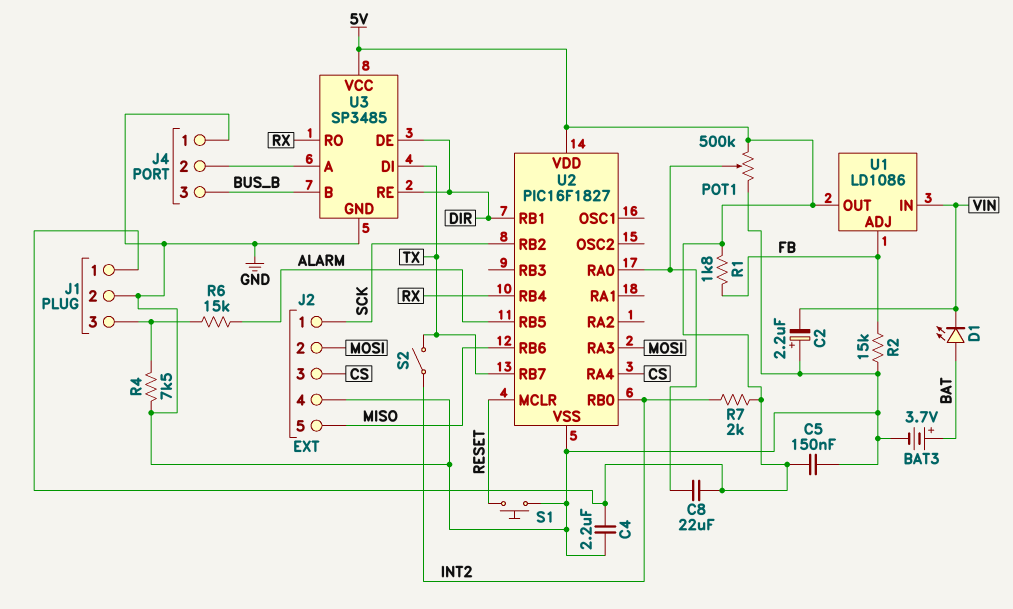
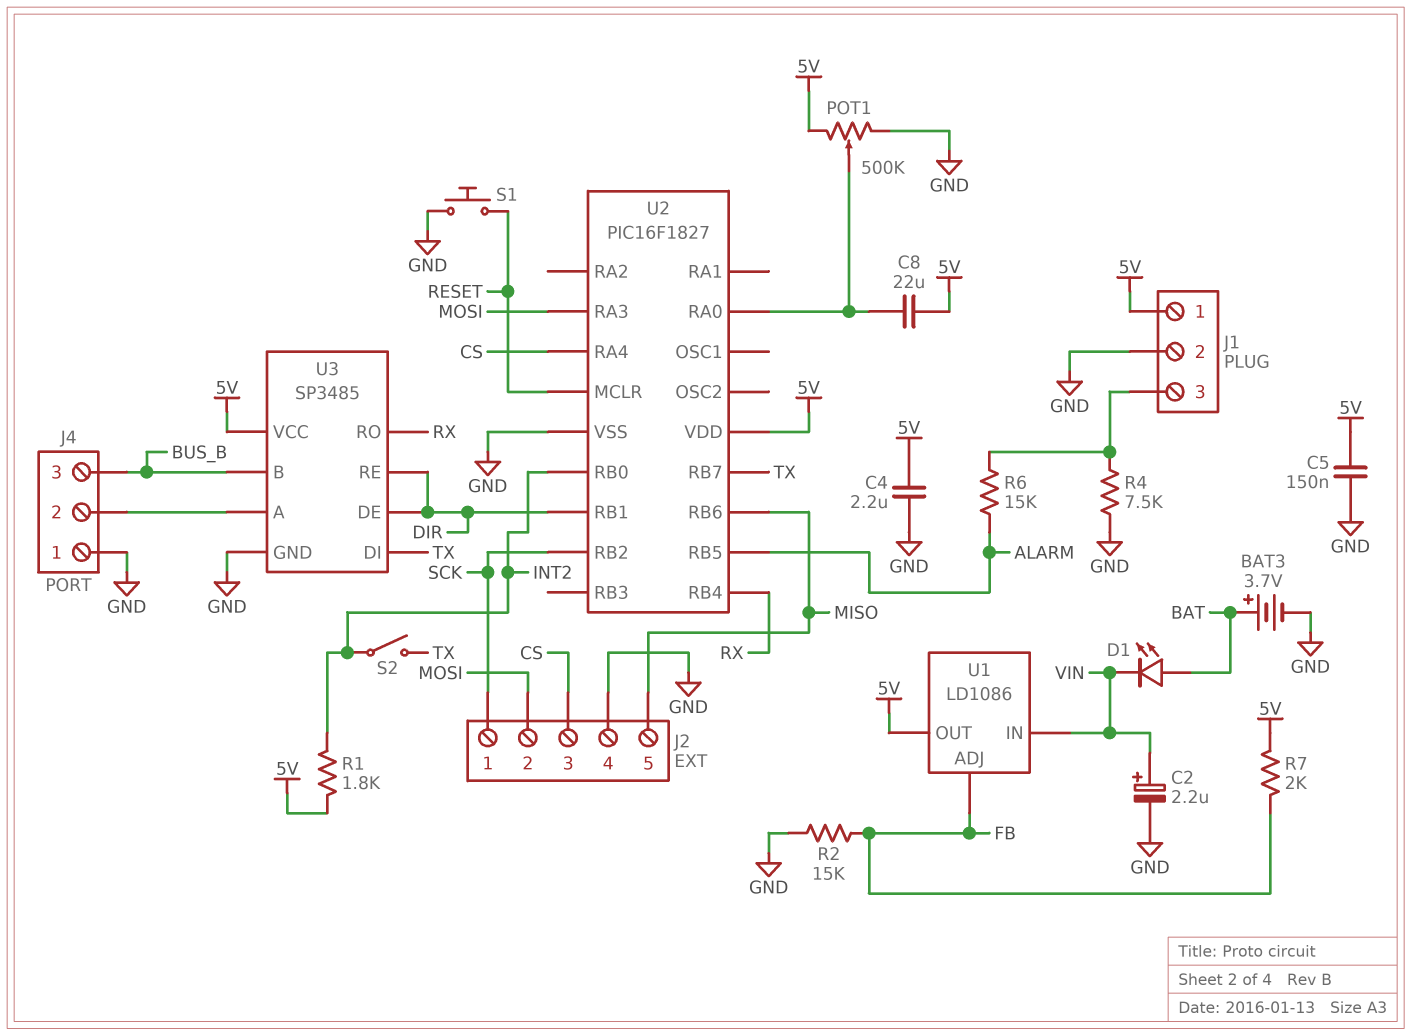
C2: 2.2uF (plus GND, minus VIN) -> 2.2uF (plus VIN, minus GND)
R1: 1.8k (5V, FB) -> 1.8k (5V, INT2)
R7: 2k (5V, INT2) -> 2k (5V, FB)

